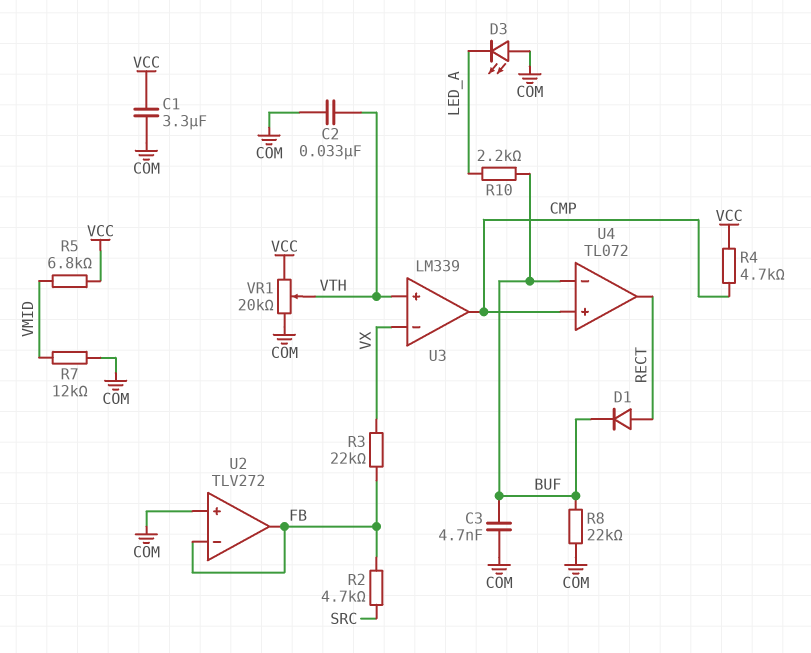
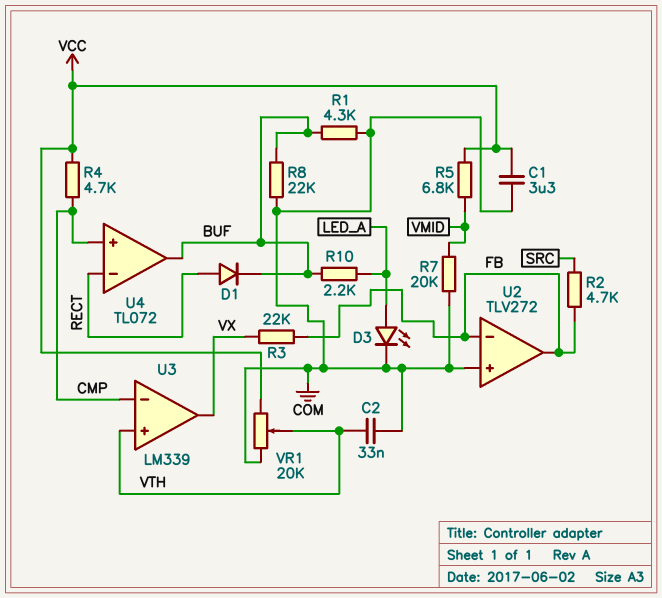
C3: 4.7nF (BUF, COM) -> none
D3: LED (A COM, K LED_A) -> LED (A LED_A, K COM)
R1: none -> 4.3k (BUF, COM)
R7: 12k (COM, VMID) -> 20k (COM, VMID)
U3 pin in-: VX -> CMP
U3 pin out: CMP -> VX
U4 pin in-: BUF -> RECT
U4 pin out: RECT -> BUF

